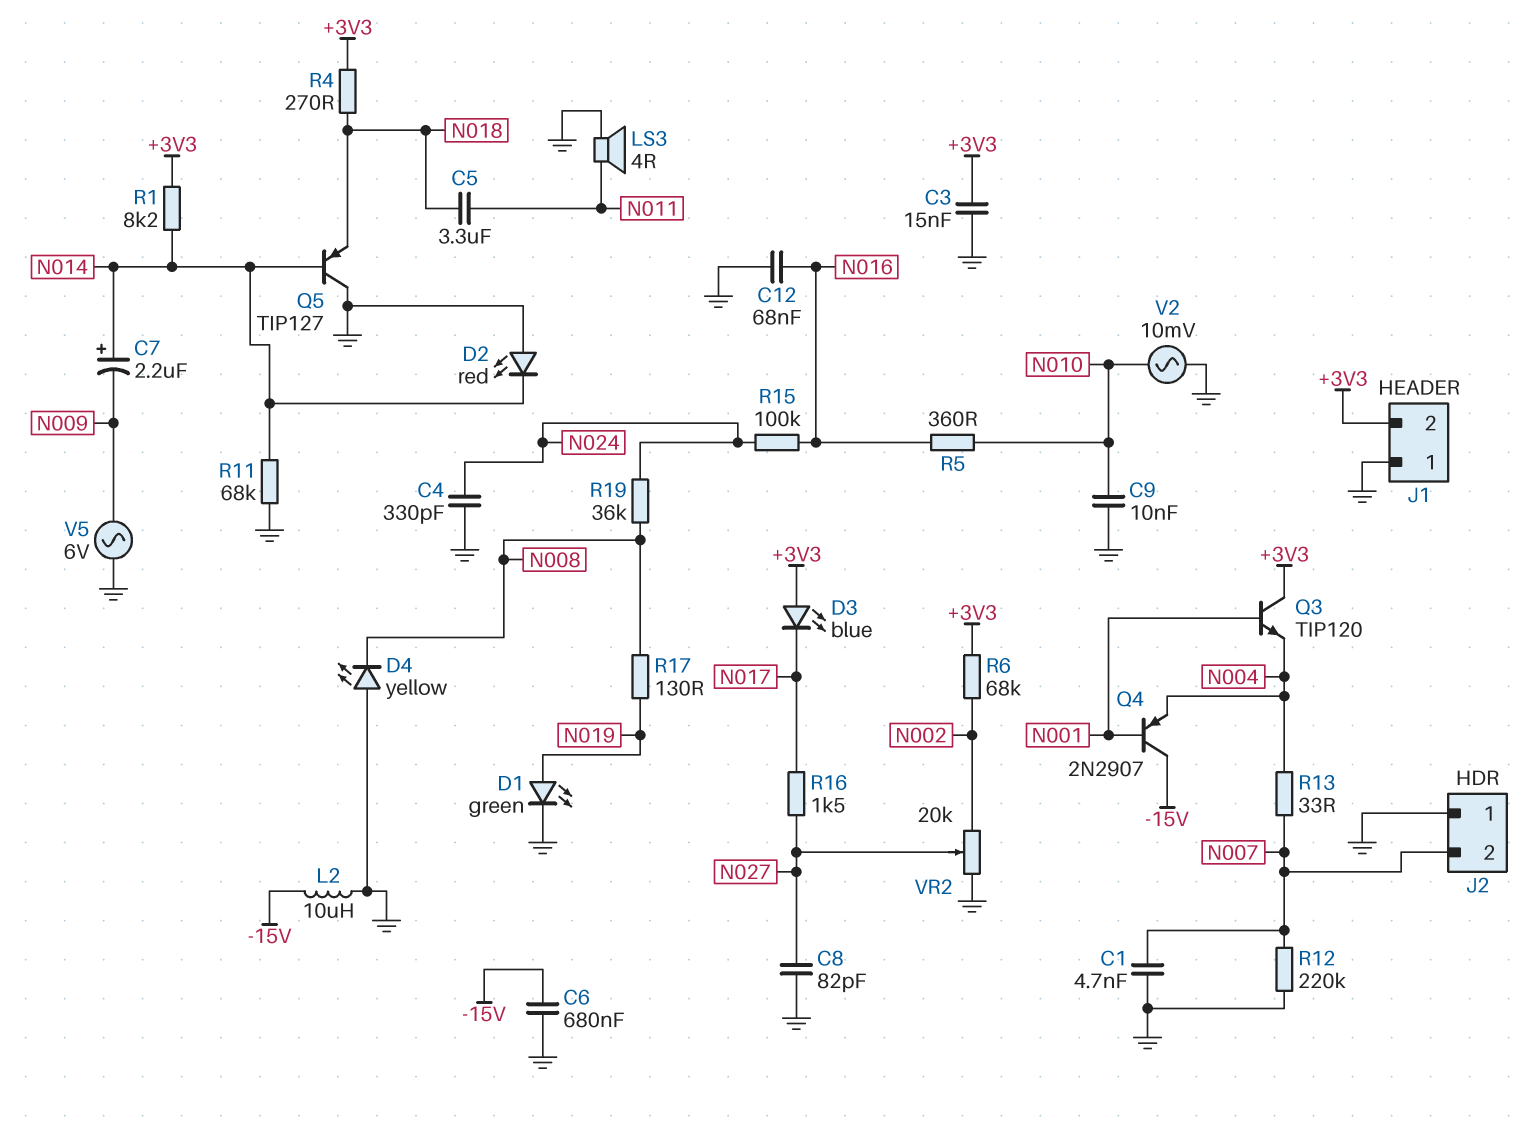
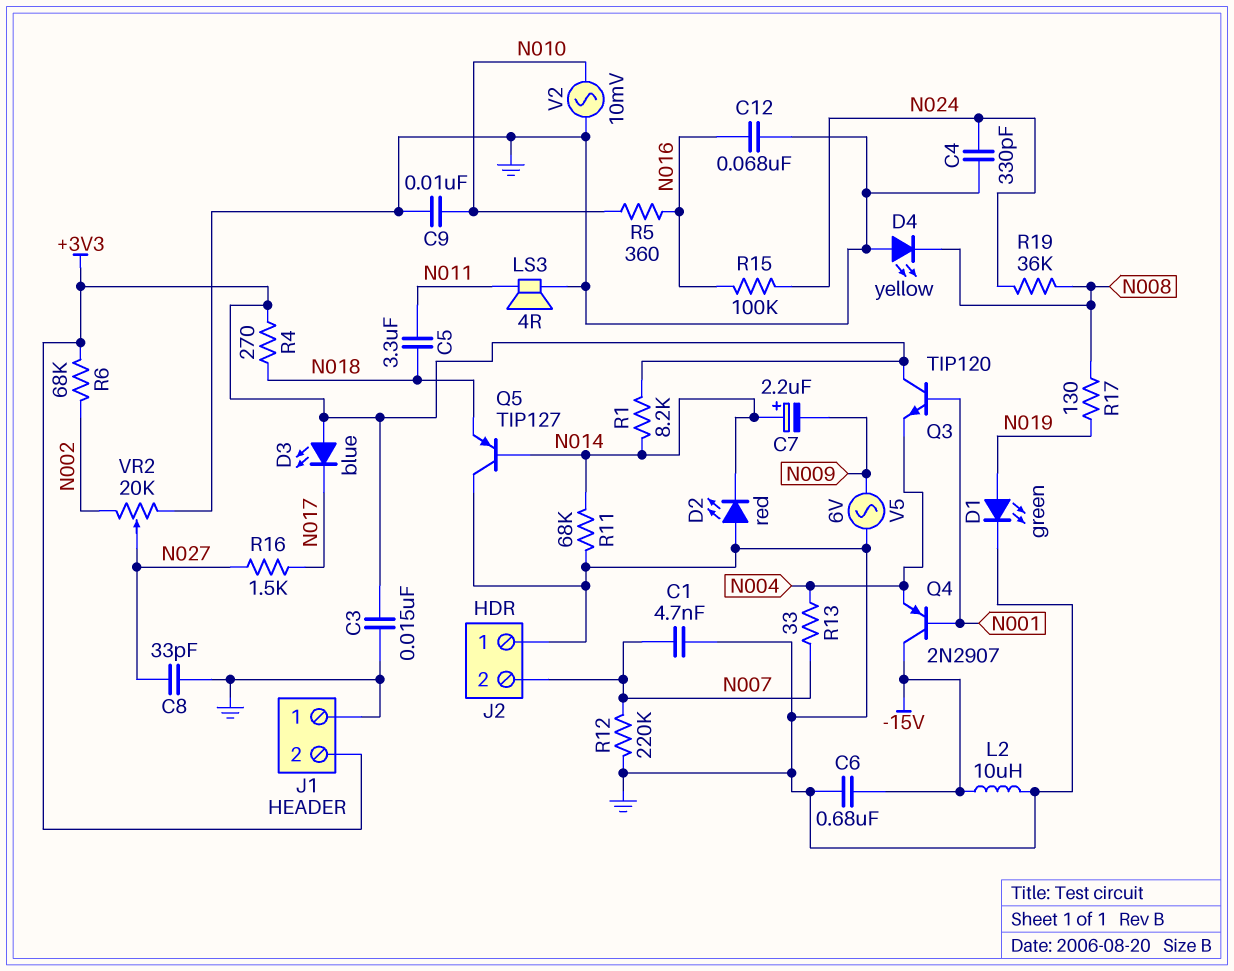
C8: 82pF (GND, N027) -> 33pF (GND, N027)

